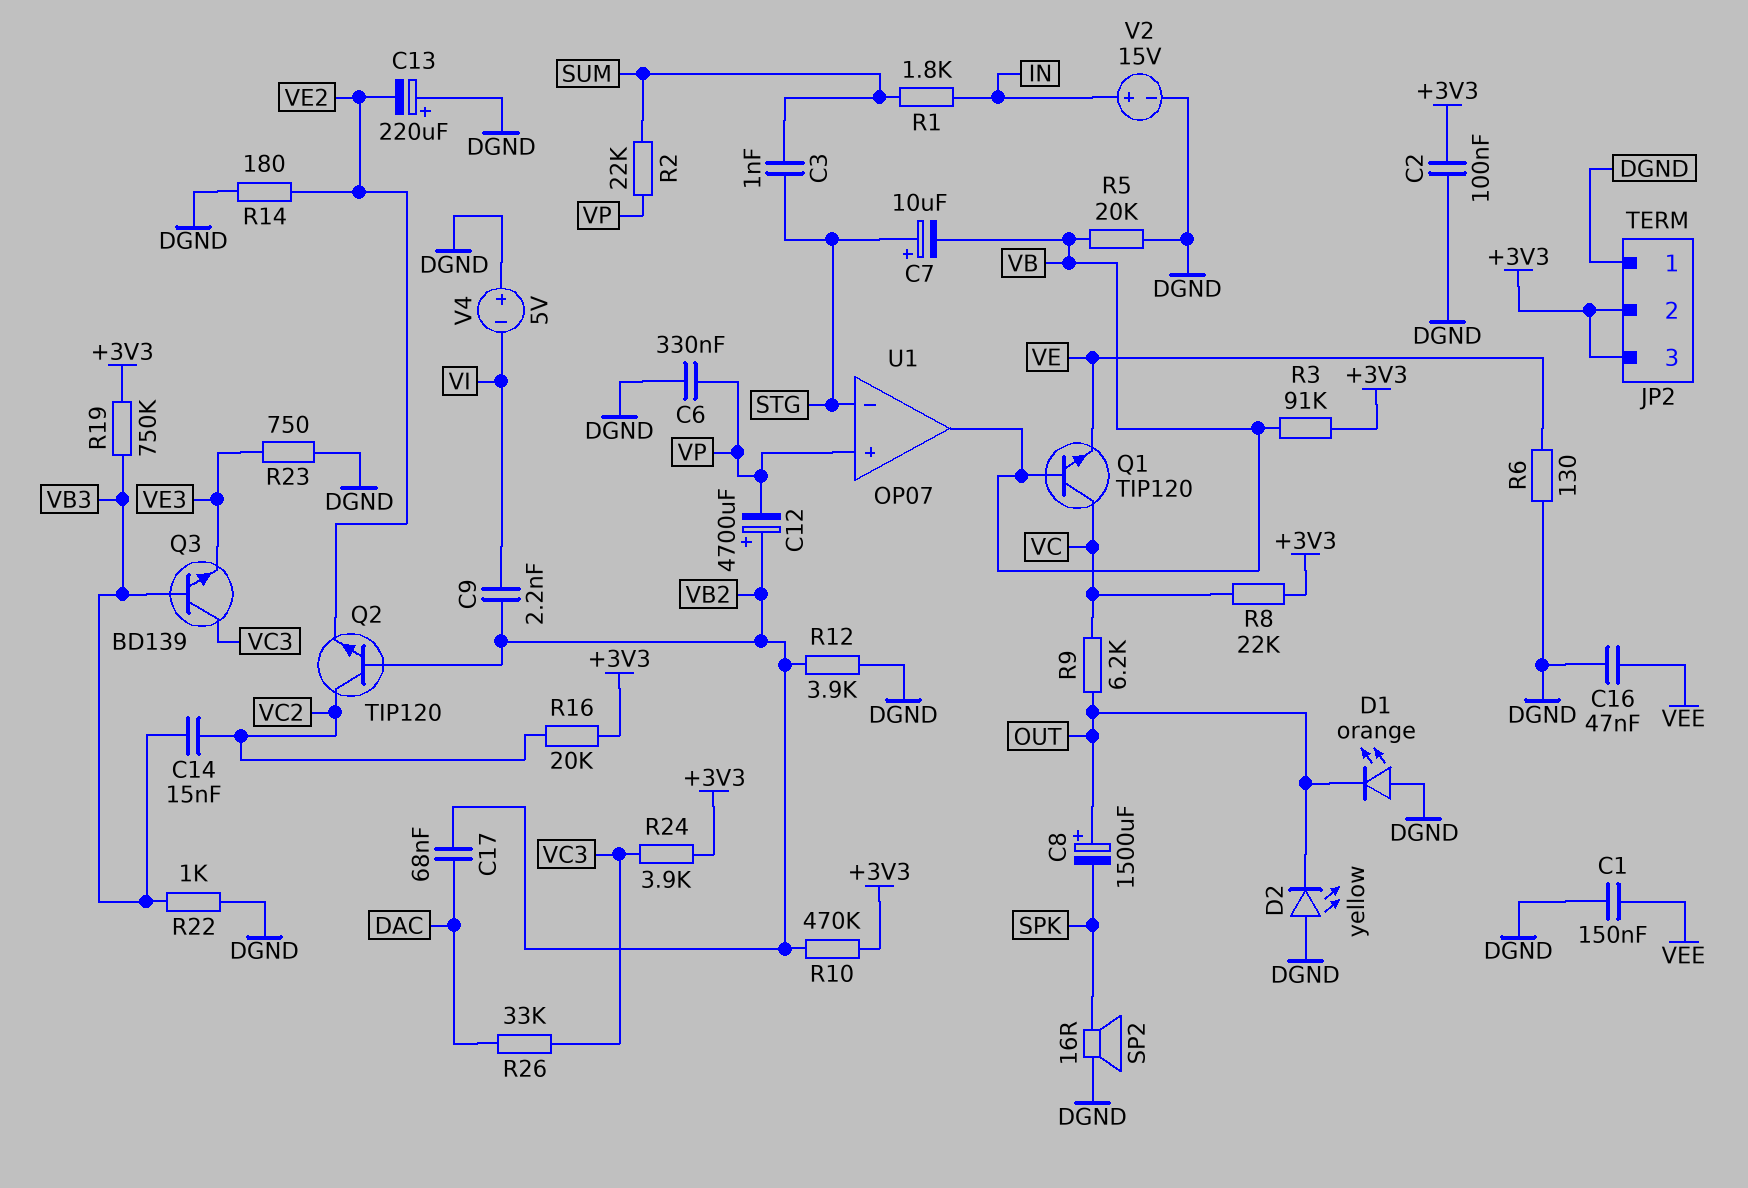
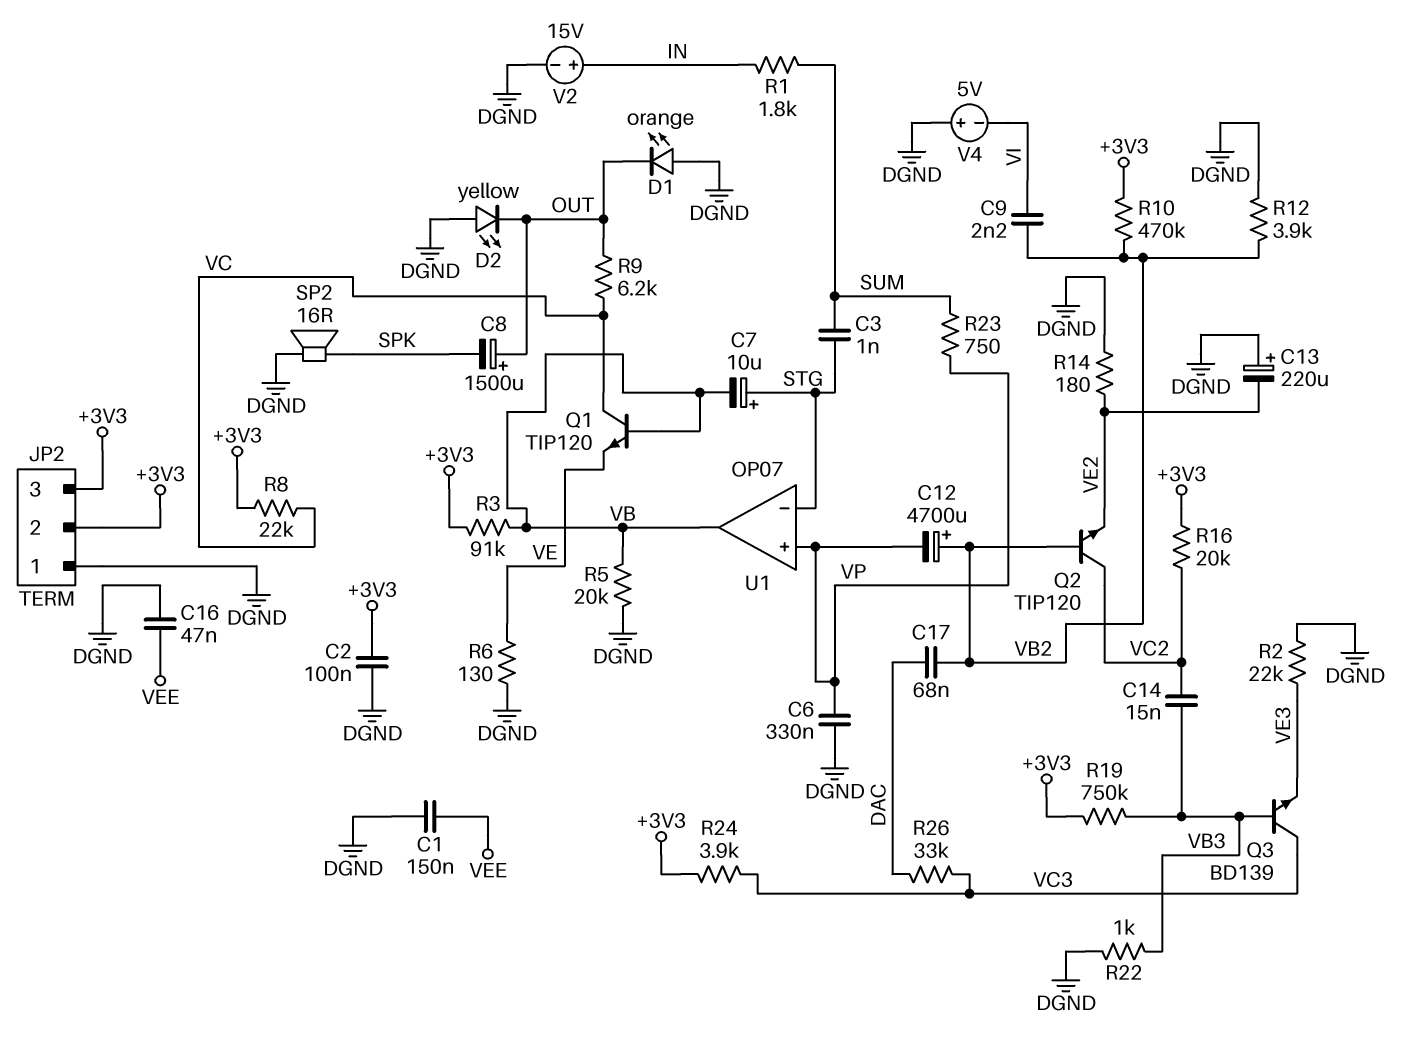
R2: 22k (SUM, VP) -> 22k (DGND, VE3)
R23: 750 (DGND, VE3) -> 750 (SUM, VP)

